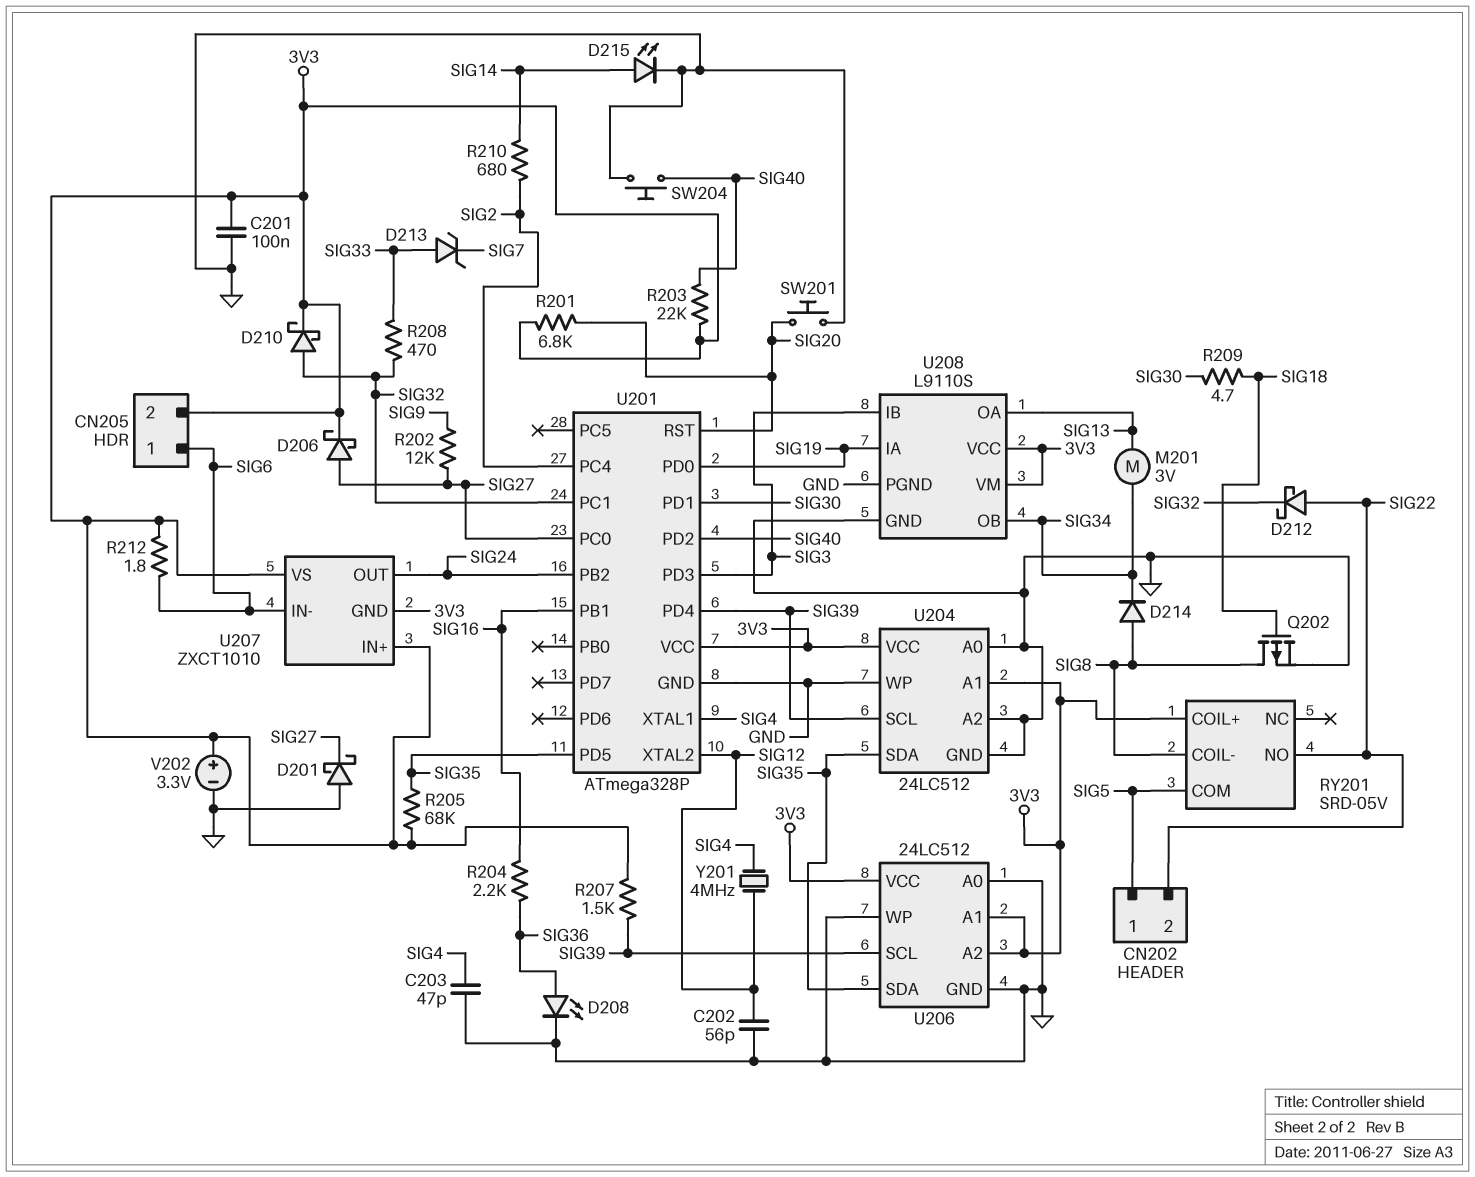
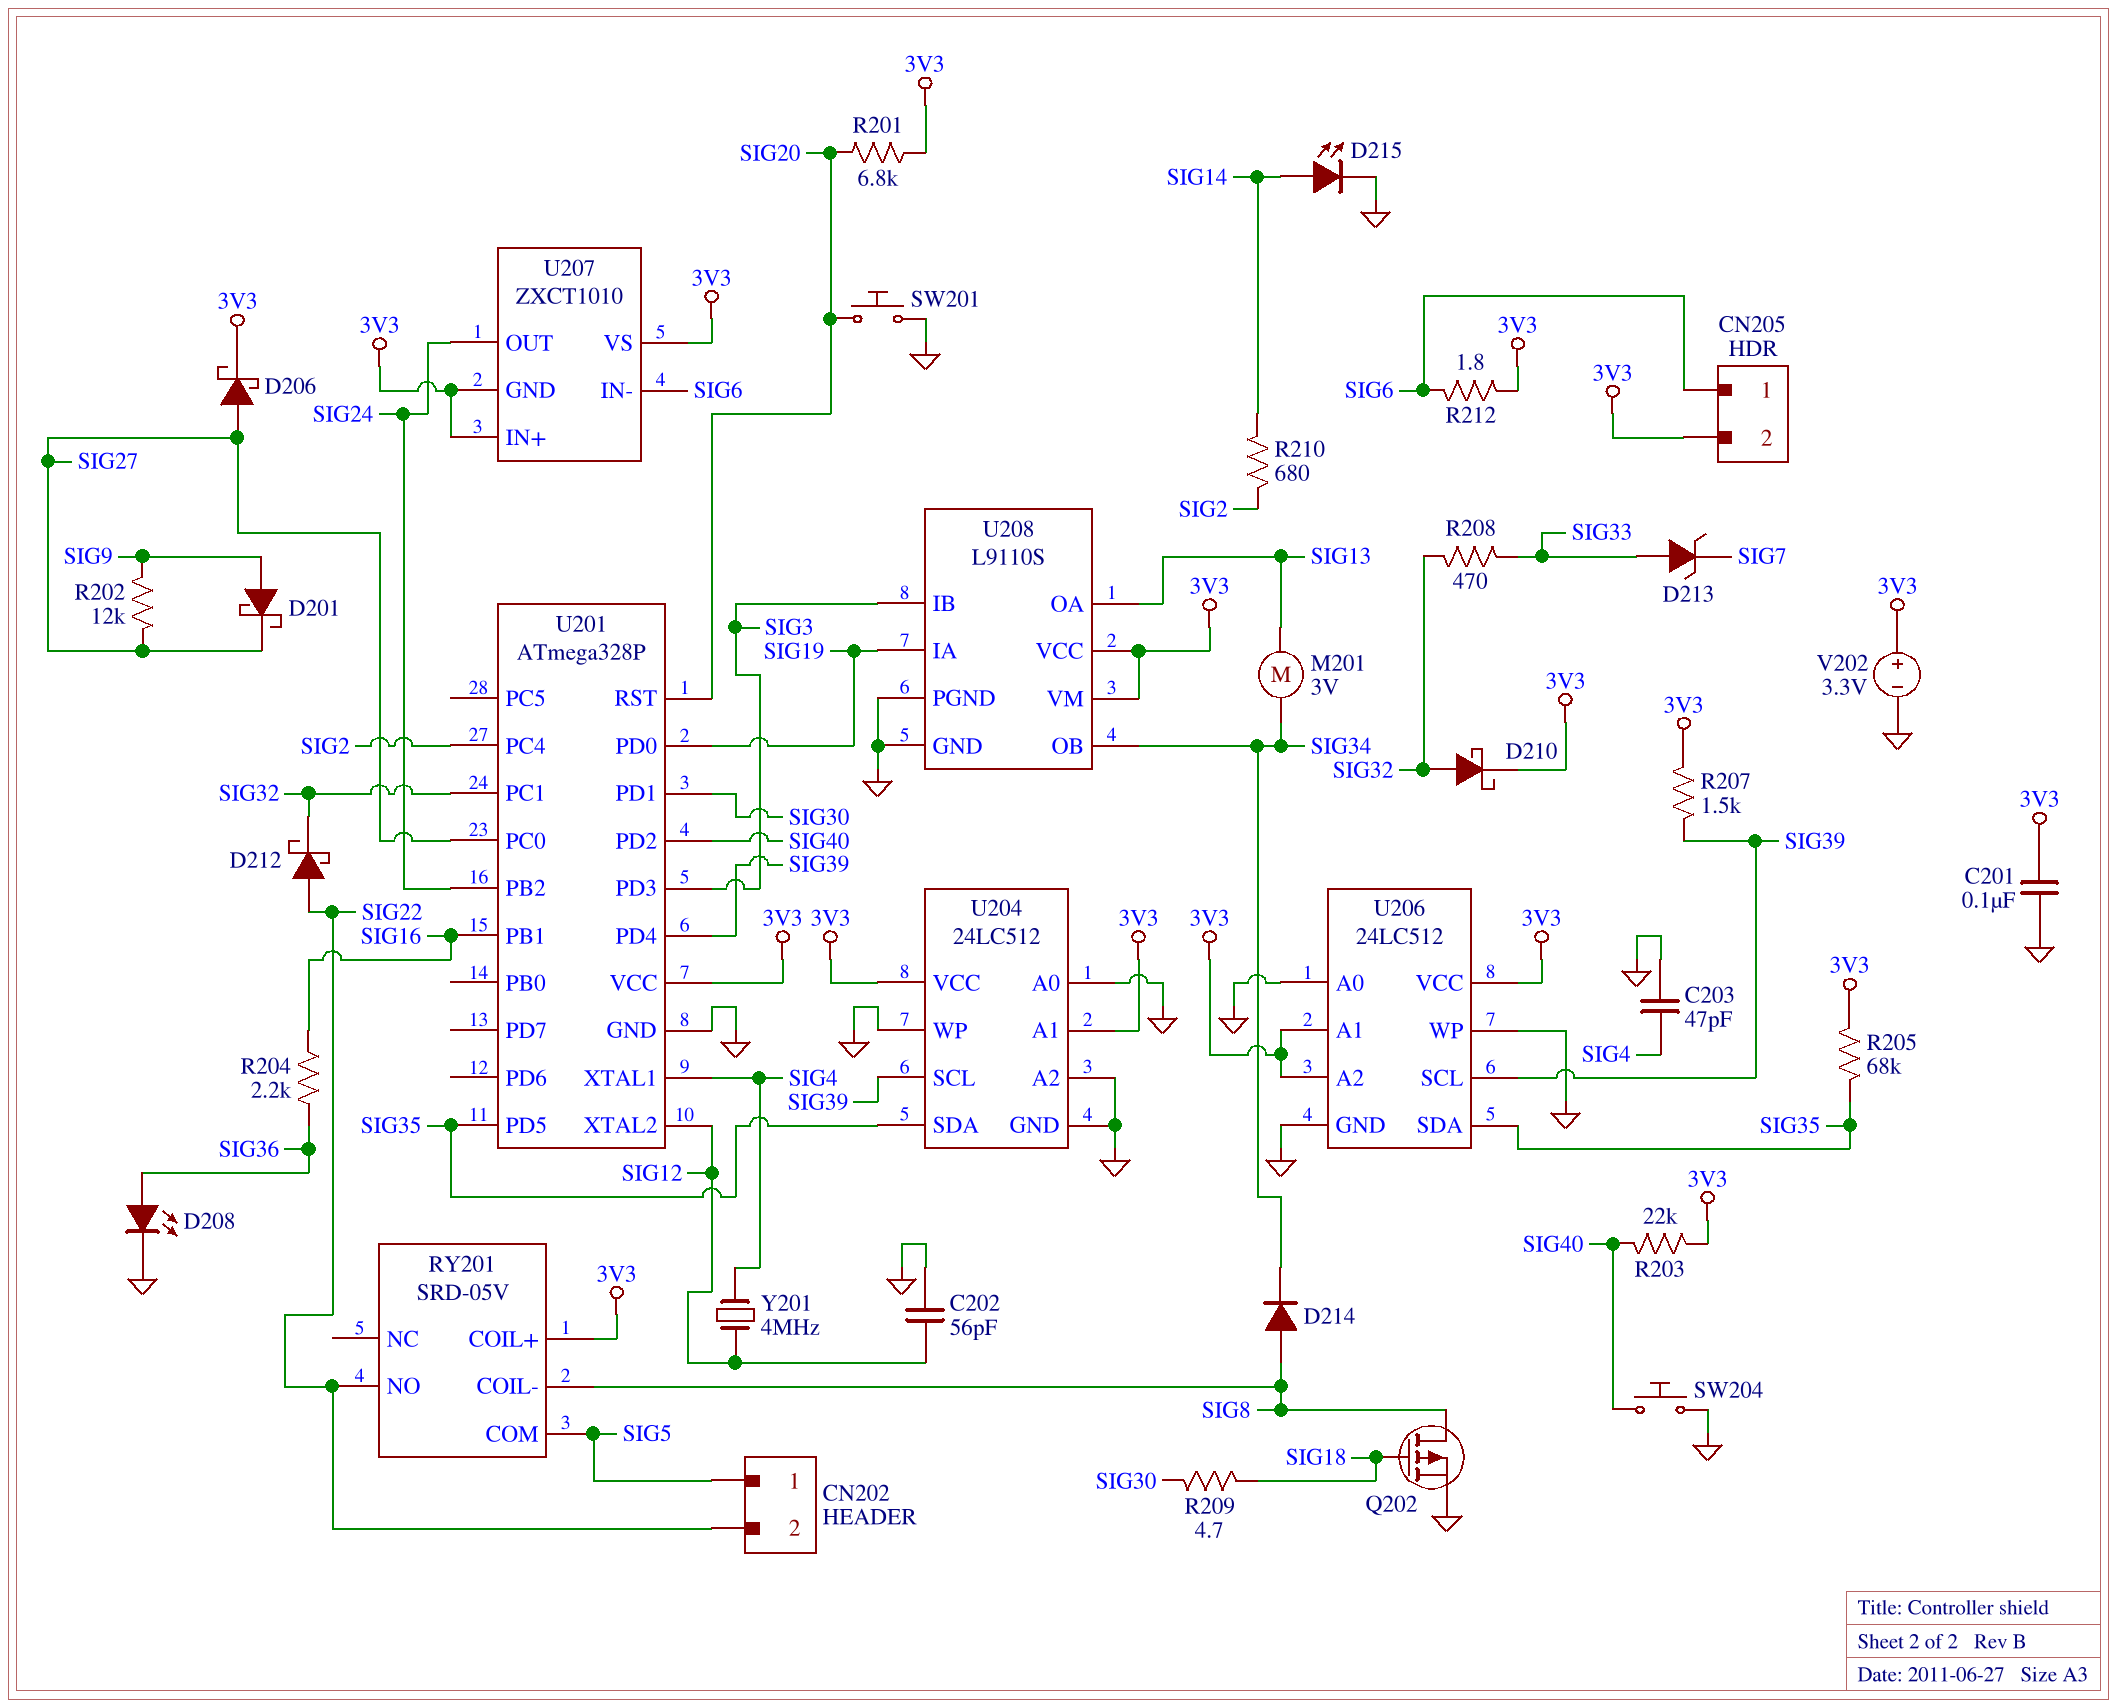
D201: schottky (A GND, K SIG27) -> schottky (A SIG9, K SIG27)

